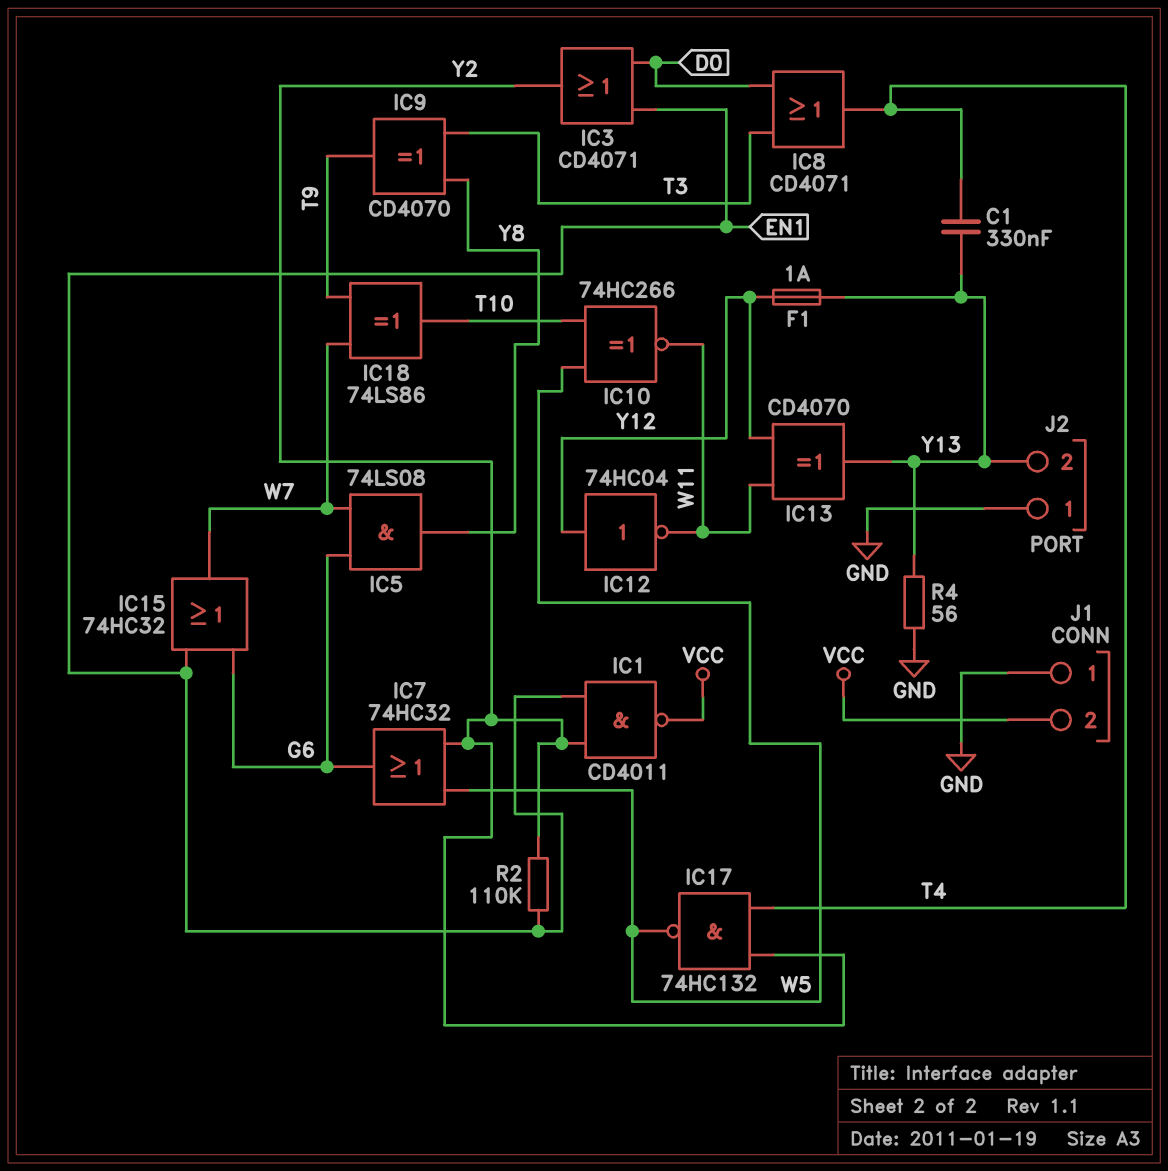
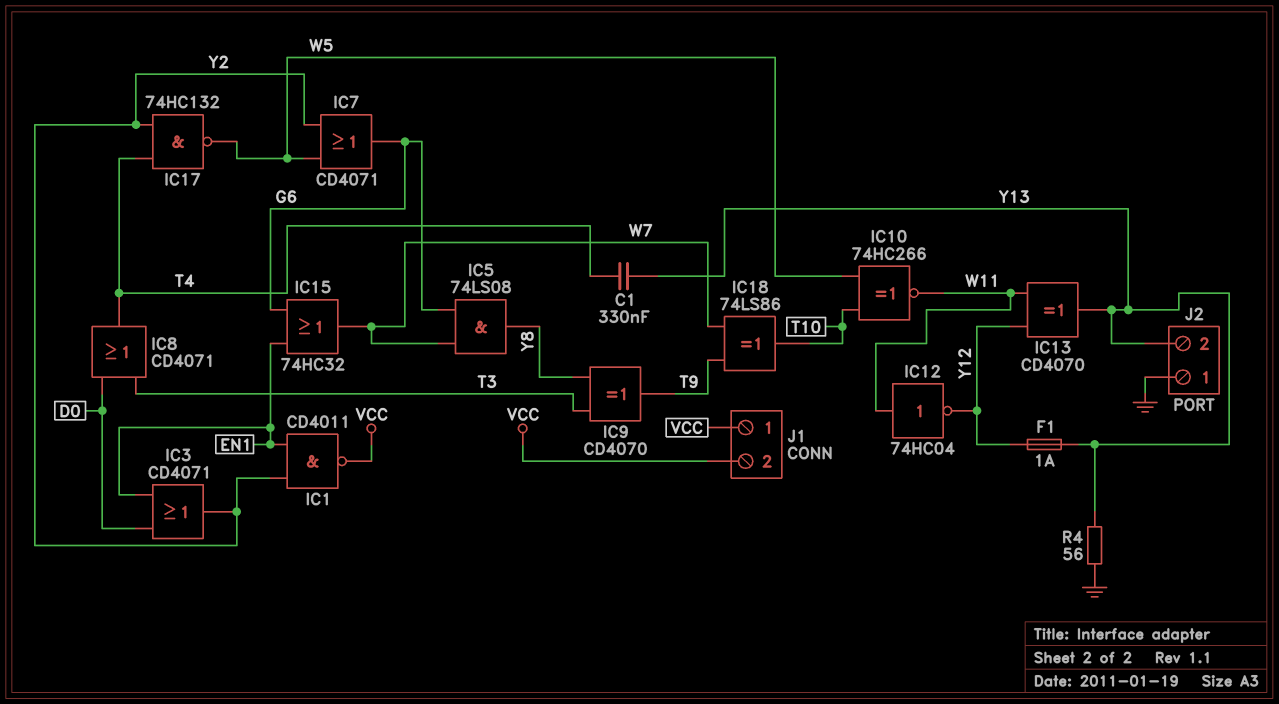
IC7: OR 74HC32 (in W5, in Y2, out G6) -> OR CD4071 (in W5, in Y2, out G6)
IC12: NOT 74HC04 (in Y12, out W11) -> NOT 74HC04 (in W11, out Y12)
J1 pin 1: GND -> VCC
R2: 110k (EN1, Y2) -> none

